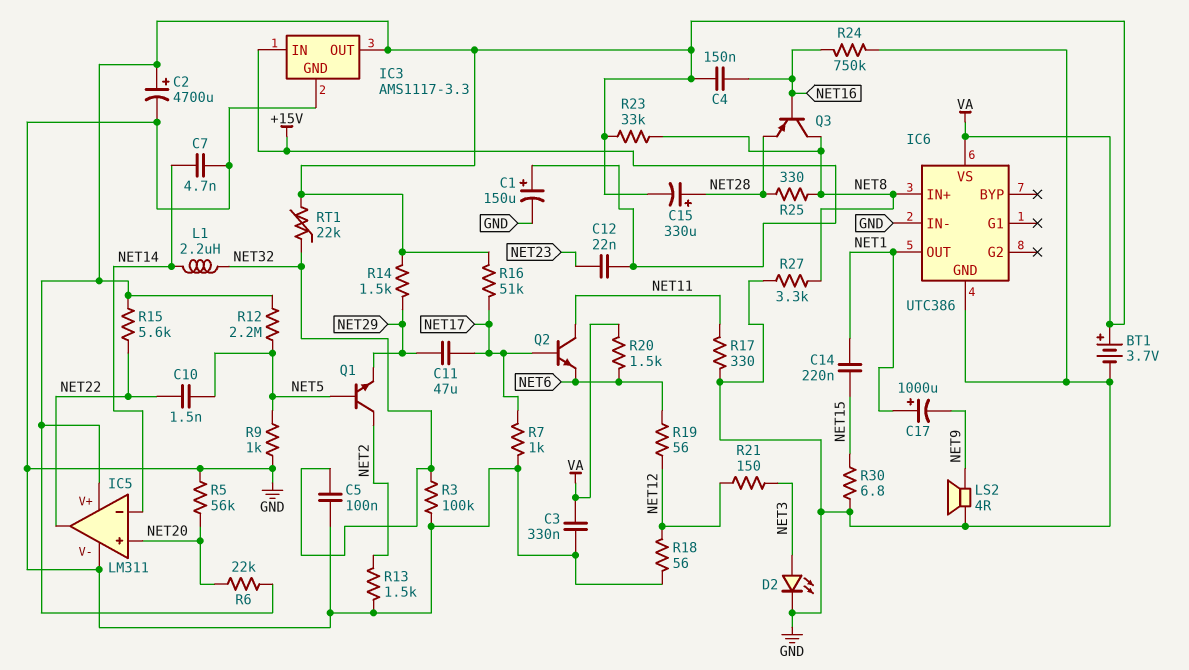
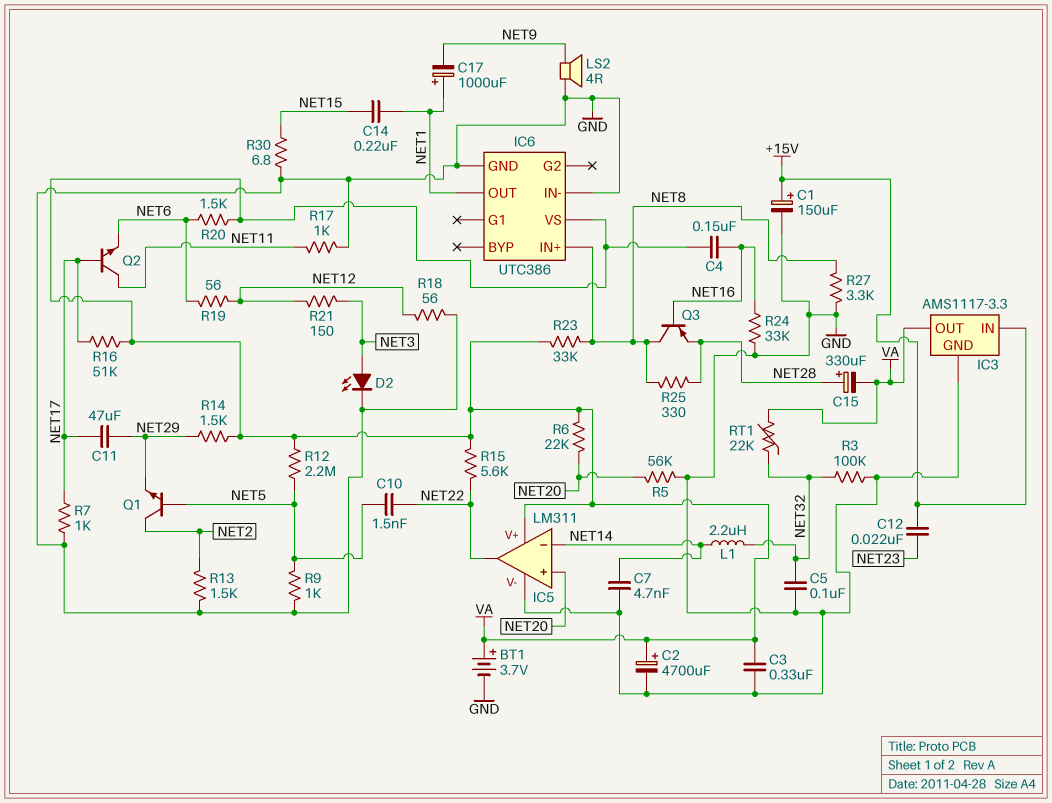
R17: 330 (GND, NET11) -> 1k (GND, NET11)
R24: 750k (GND, NET16) -> 33k (GND, NET16)

